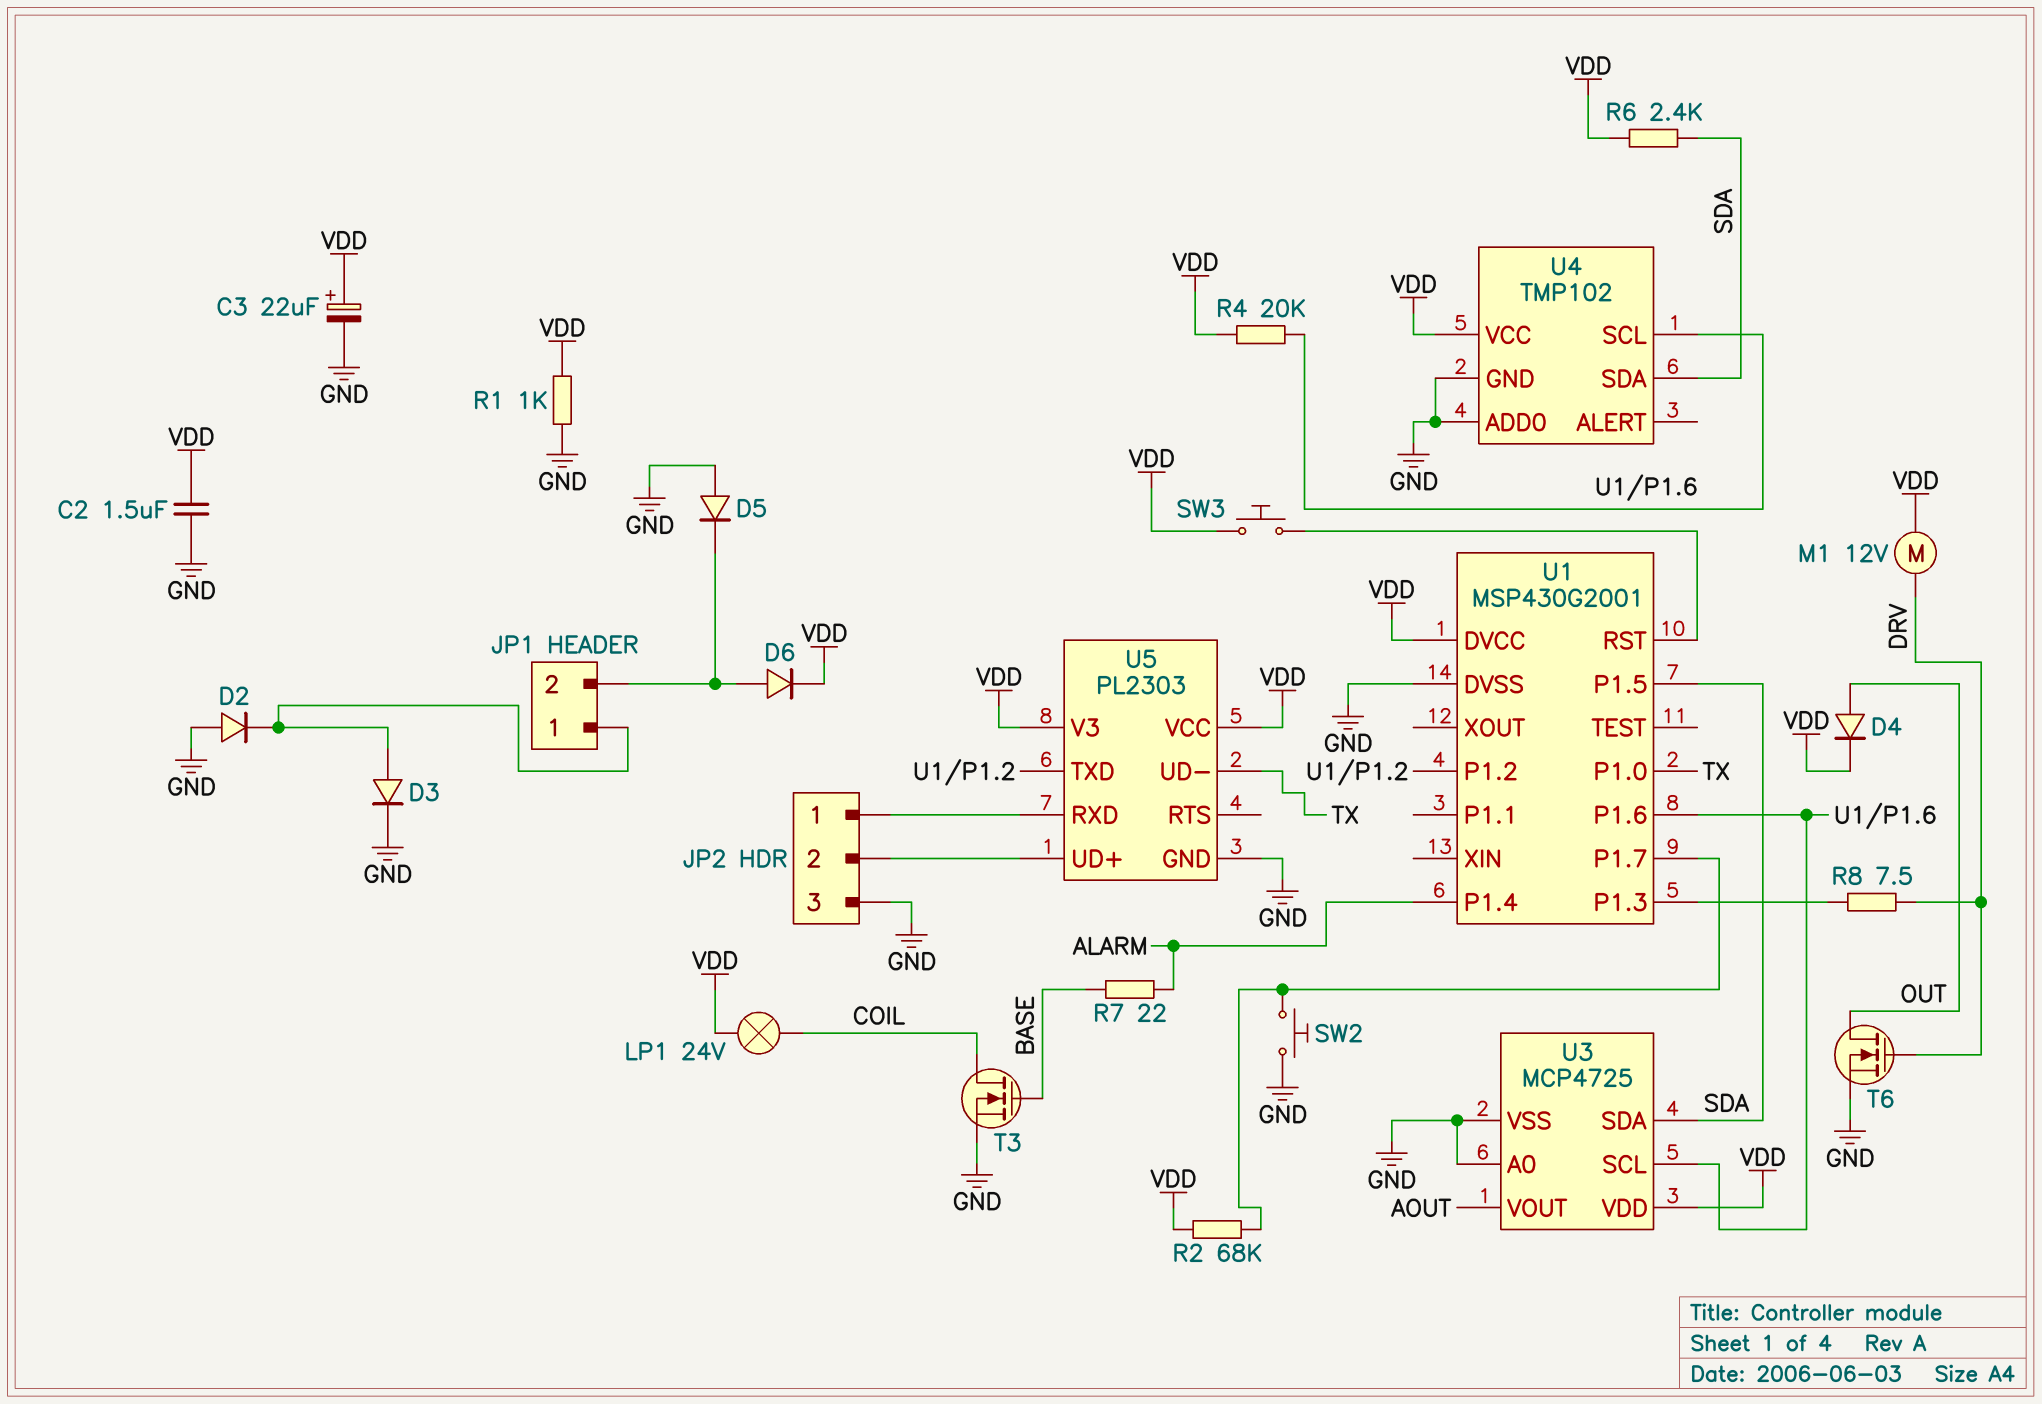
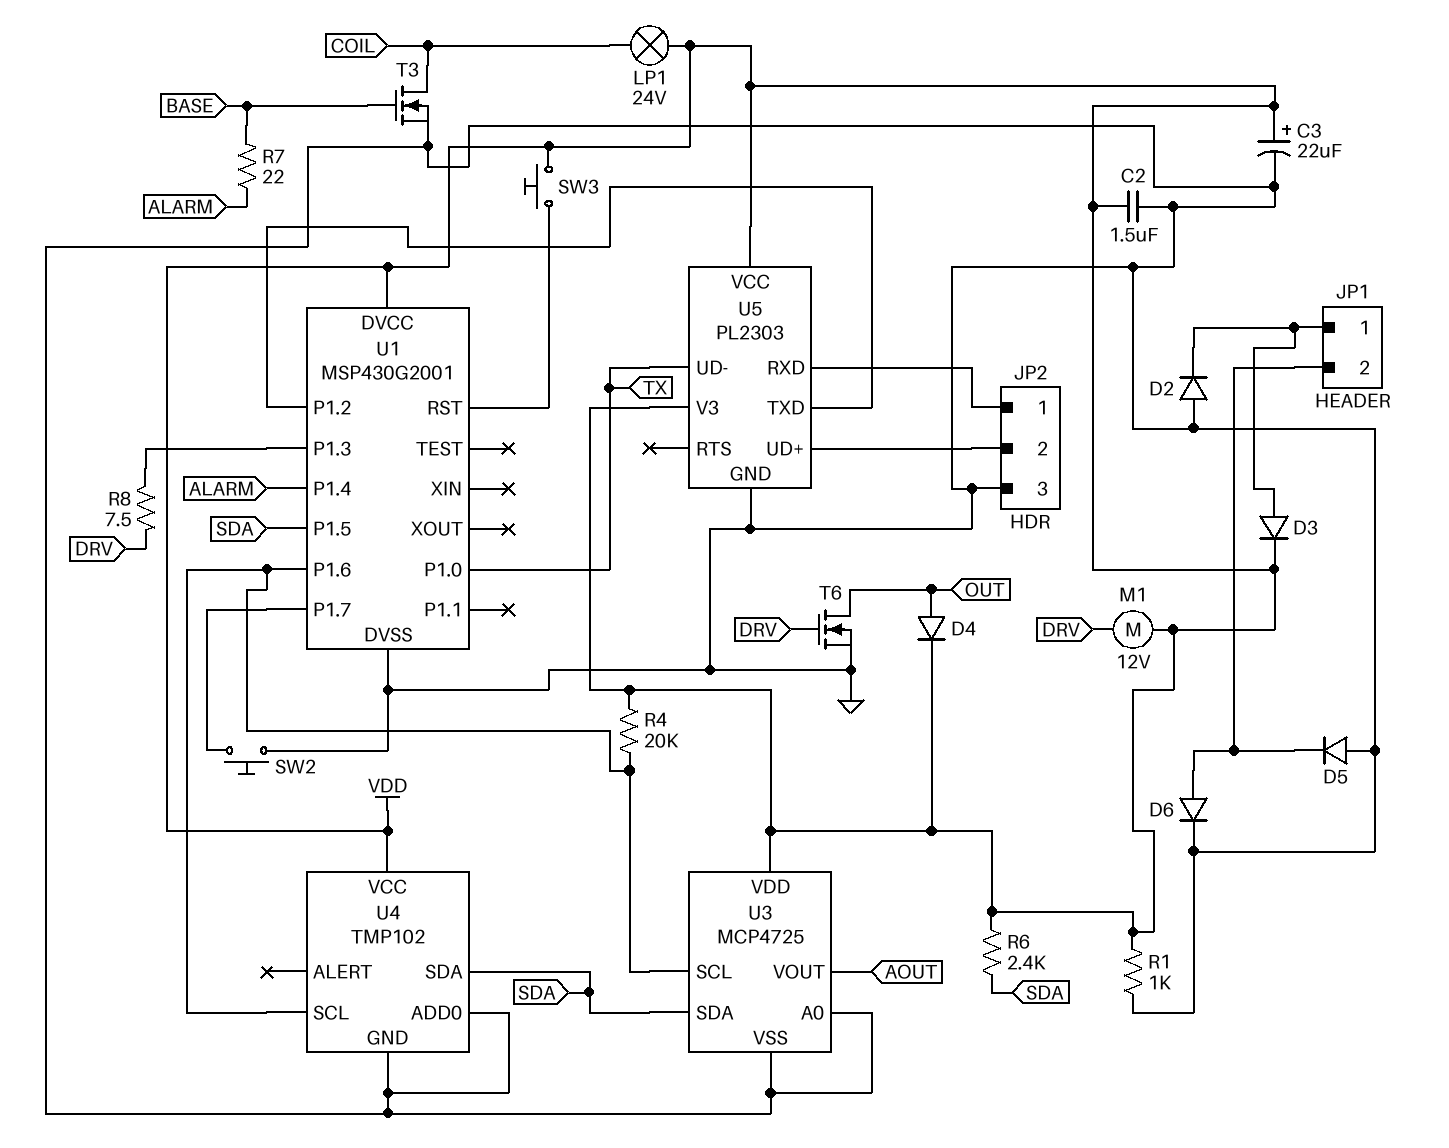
D3: diode (A JP1/1, K GND) -> diode (A JP1/1, K VDD)
D6: diode (A JP1/2, K VDD) -> diode (A JP1/2, K GND)
R2: 68k (U1/P1.7, VDD) -> none

